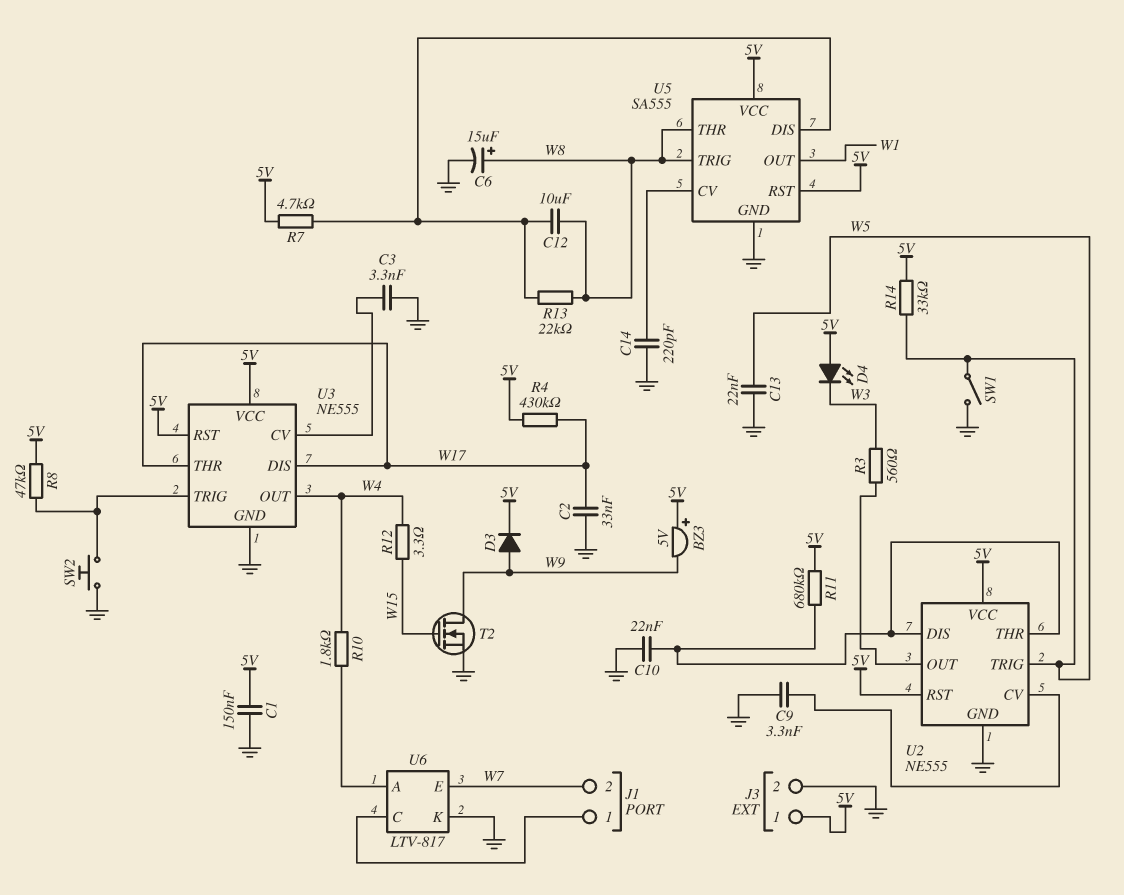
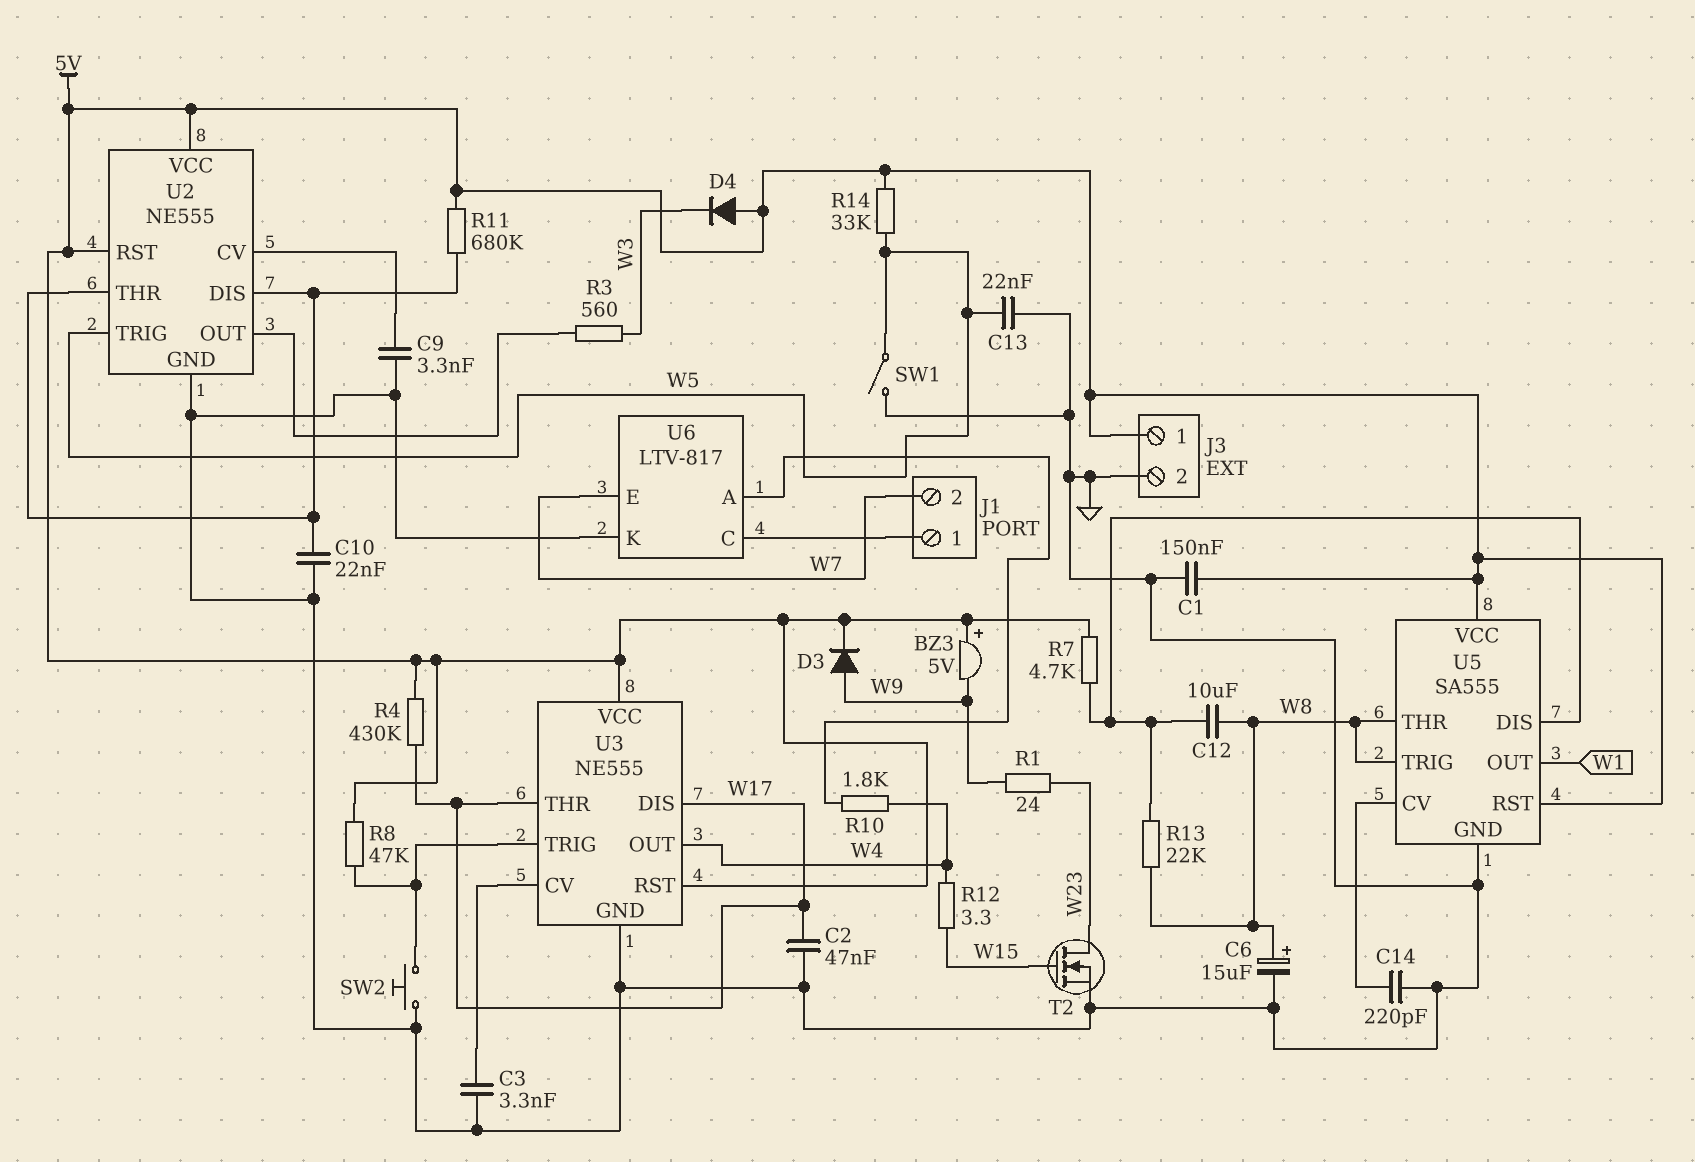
C2: 33nF (GND, W17) -> 47nF (GND, W17)
D4: LED (A 5V, K W3) -> diode (A 5V, K W3)
R1: none -> 24 (W9, W23)
T2: NMOS (G W15, D W9, S GND) -> NMOS (G W15, D W23, S GND)

